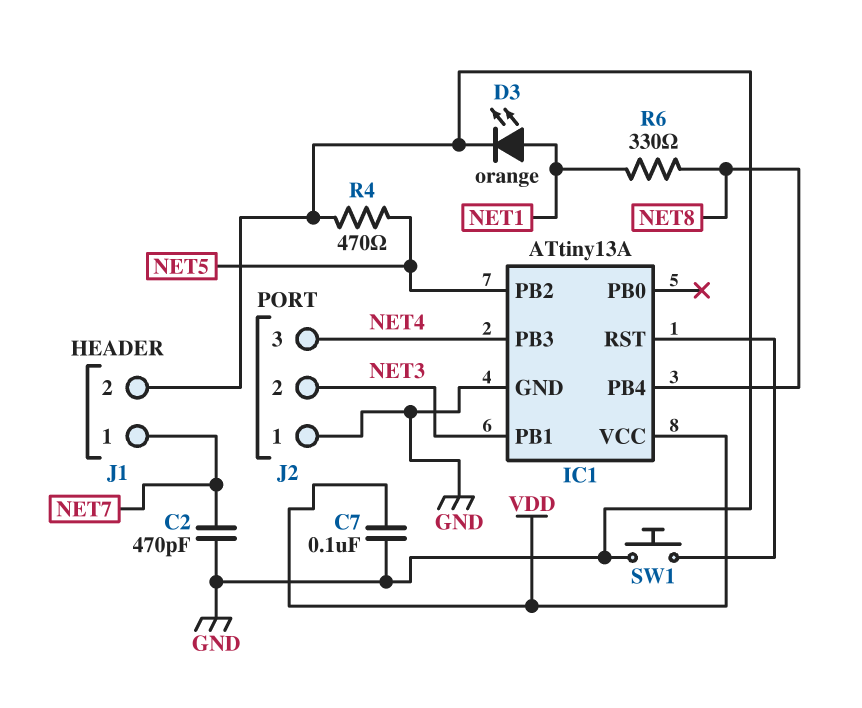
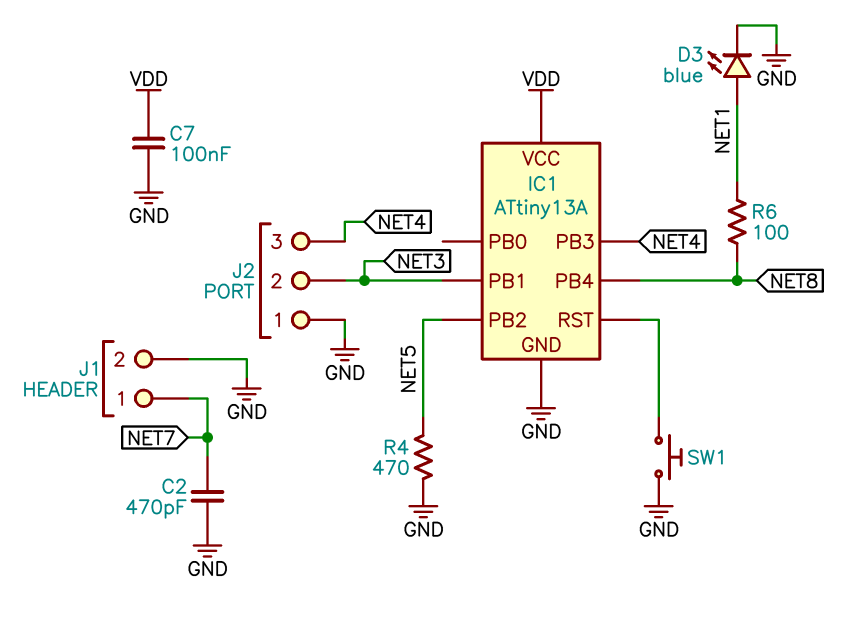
D3: LED orange (A NET1, K GND) -> LED blue (A NET1, K GND)
R6: 330 (NET1, NET8) -> 100 (NET1, NET8)

